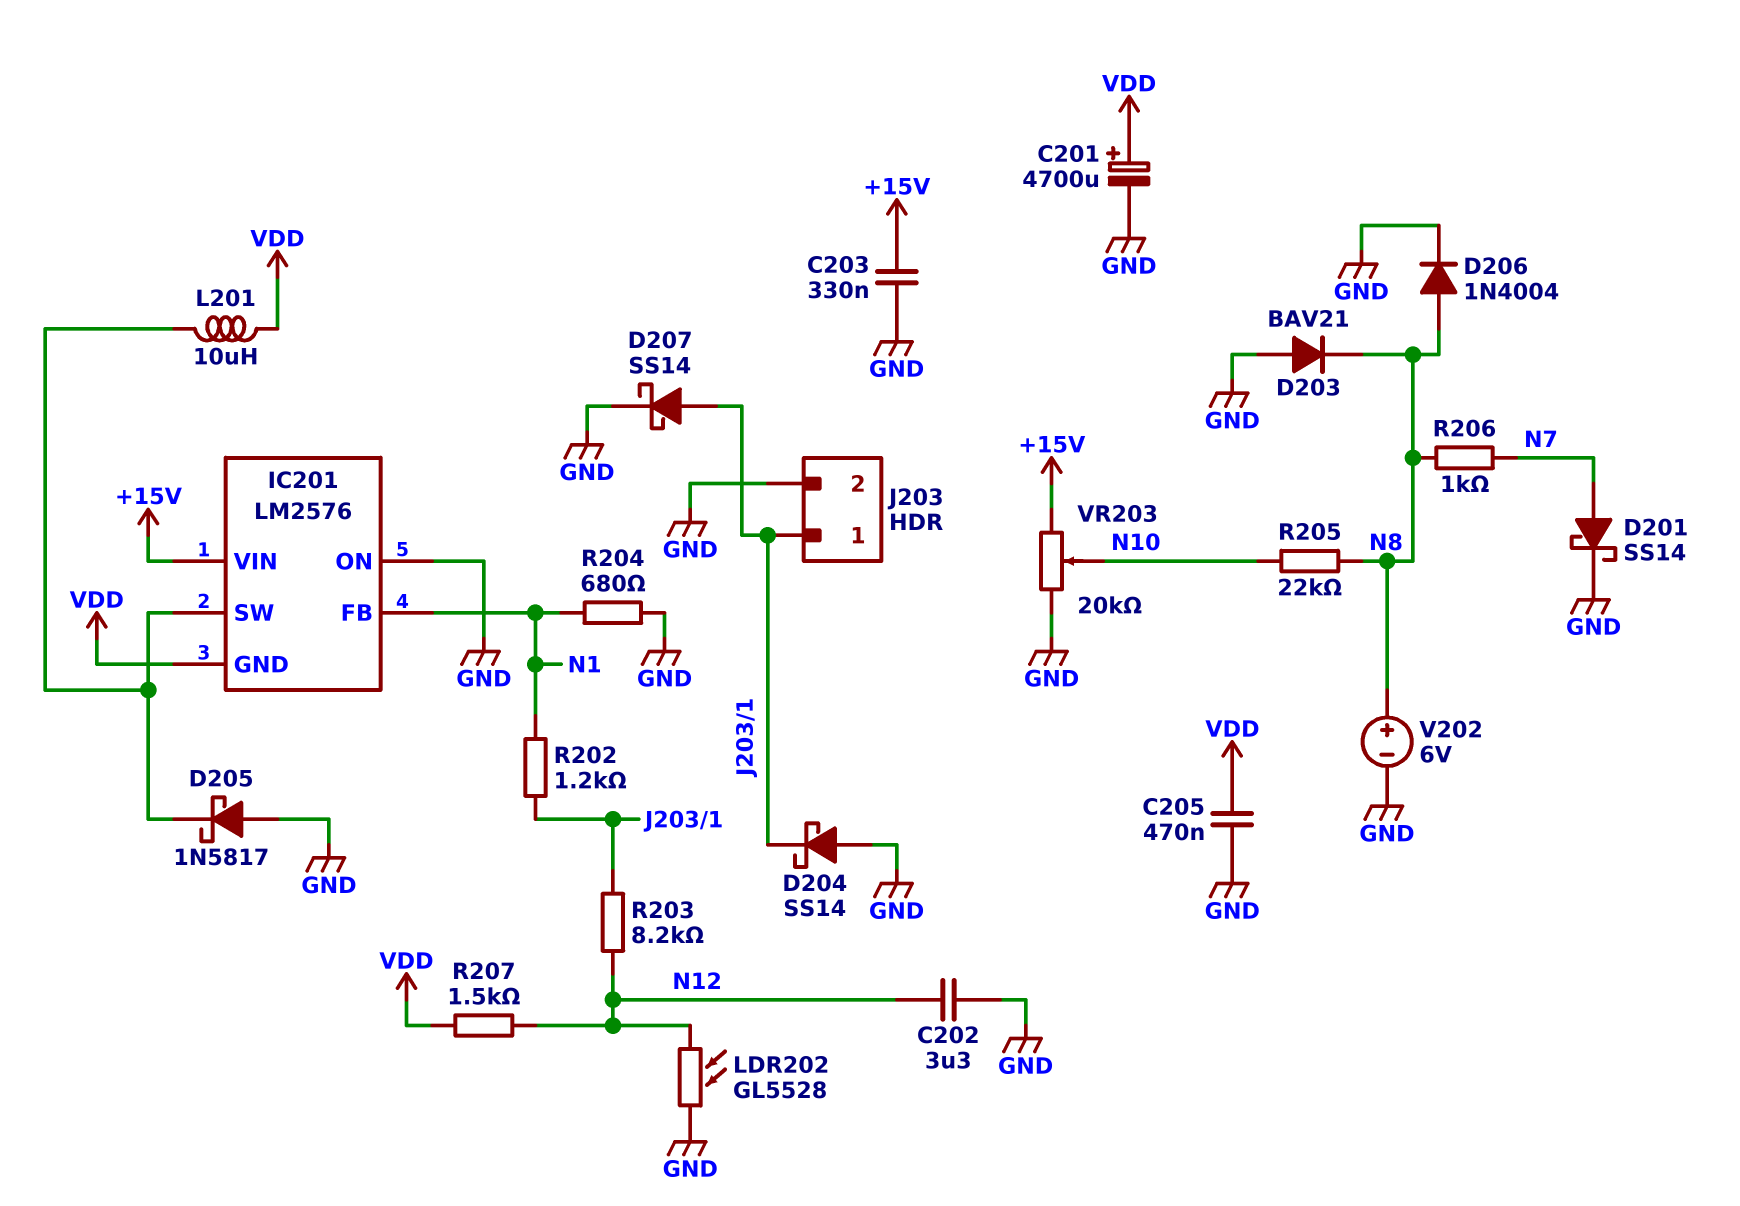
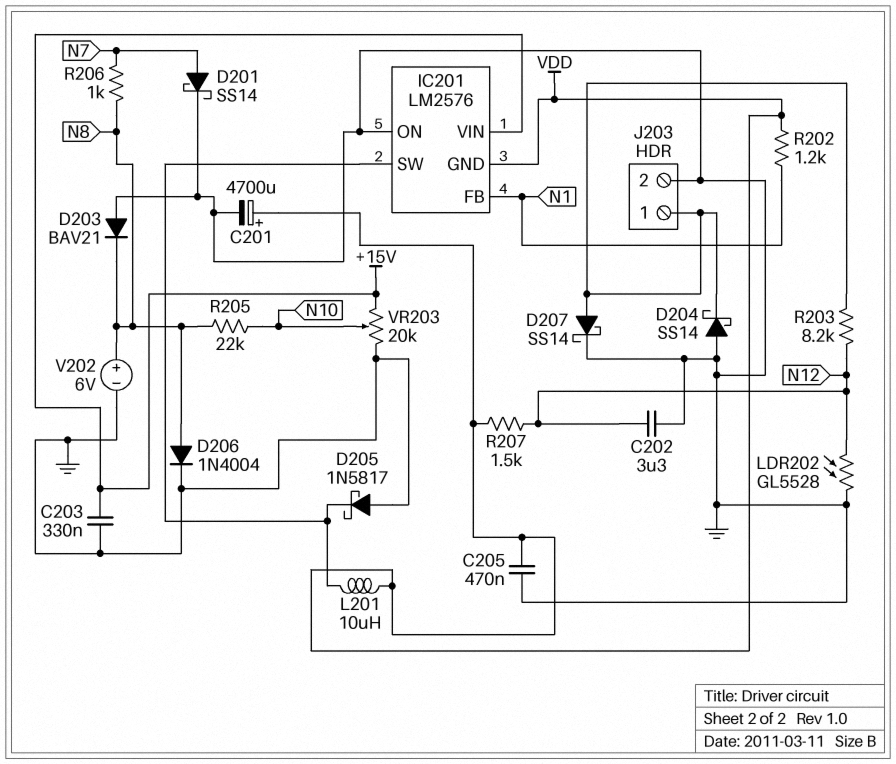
R202: 1.2k (J203/1, N1) -> 1.2k (N1, VDD)
R204: 680 (GND, N1) -> none

